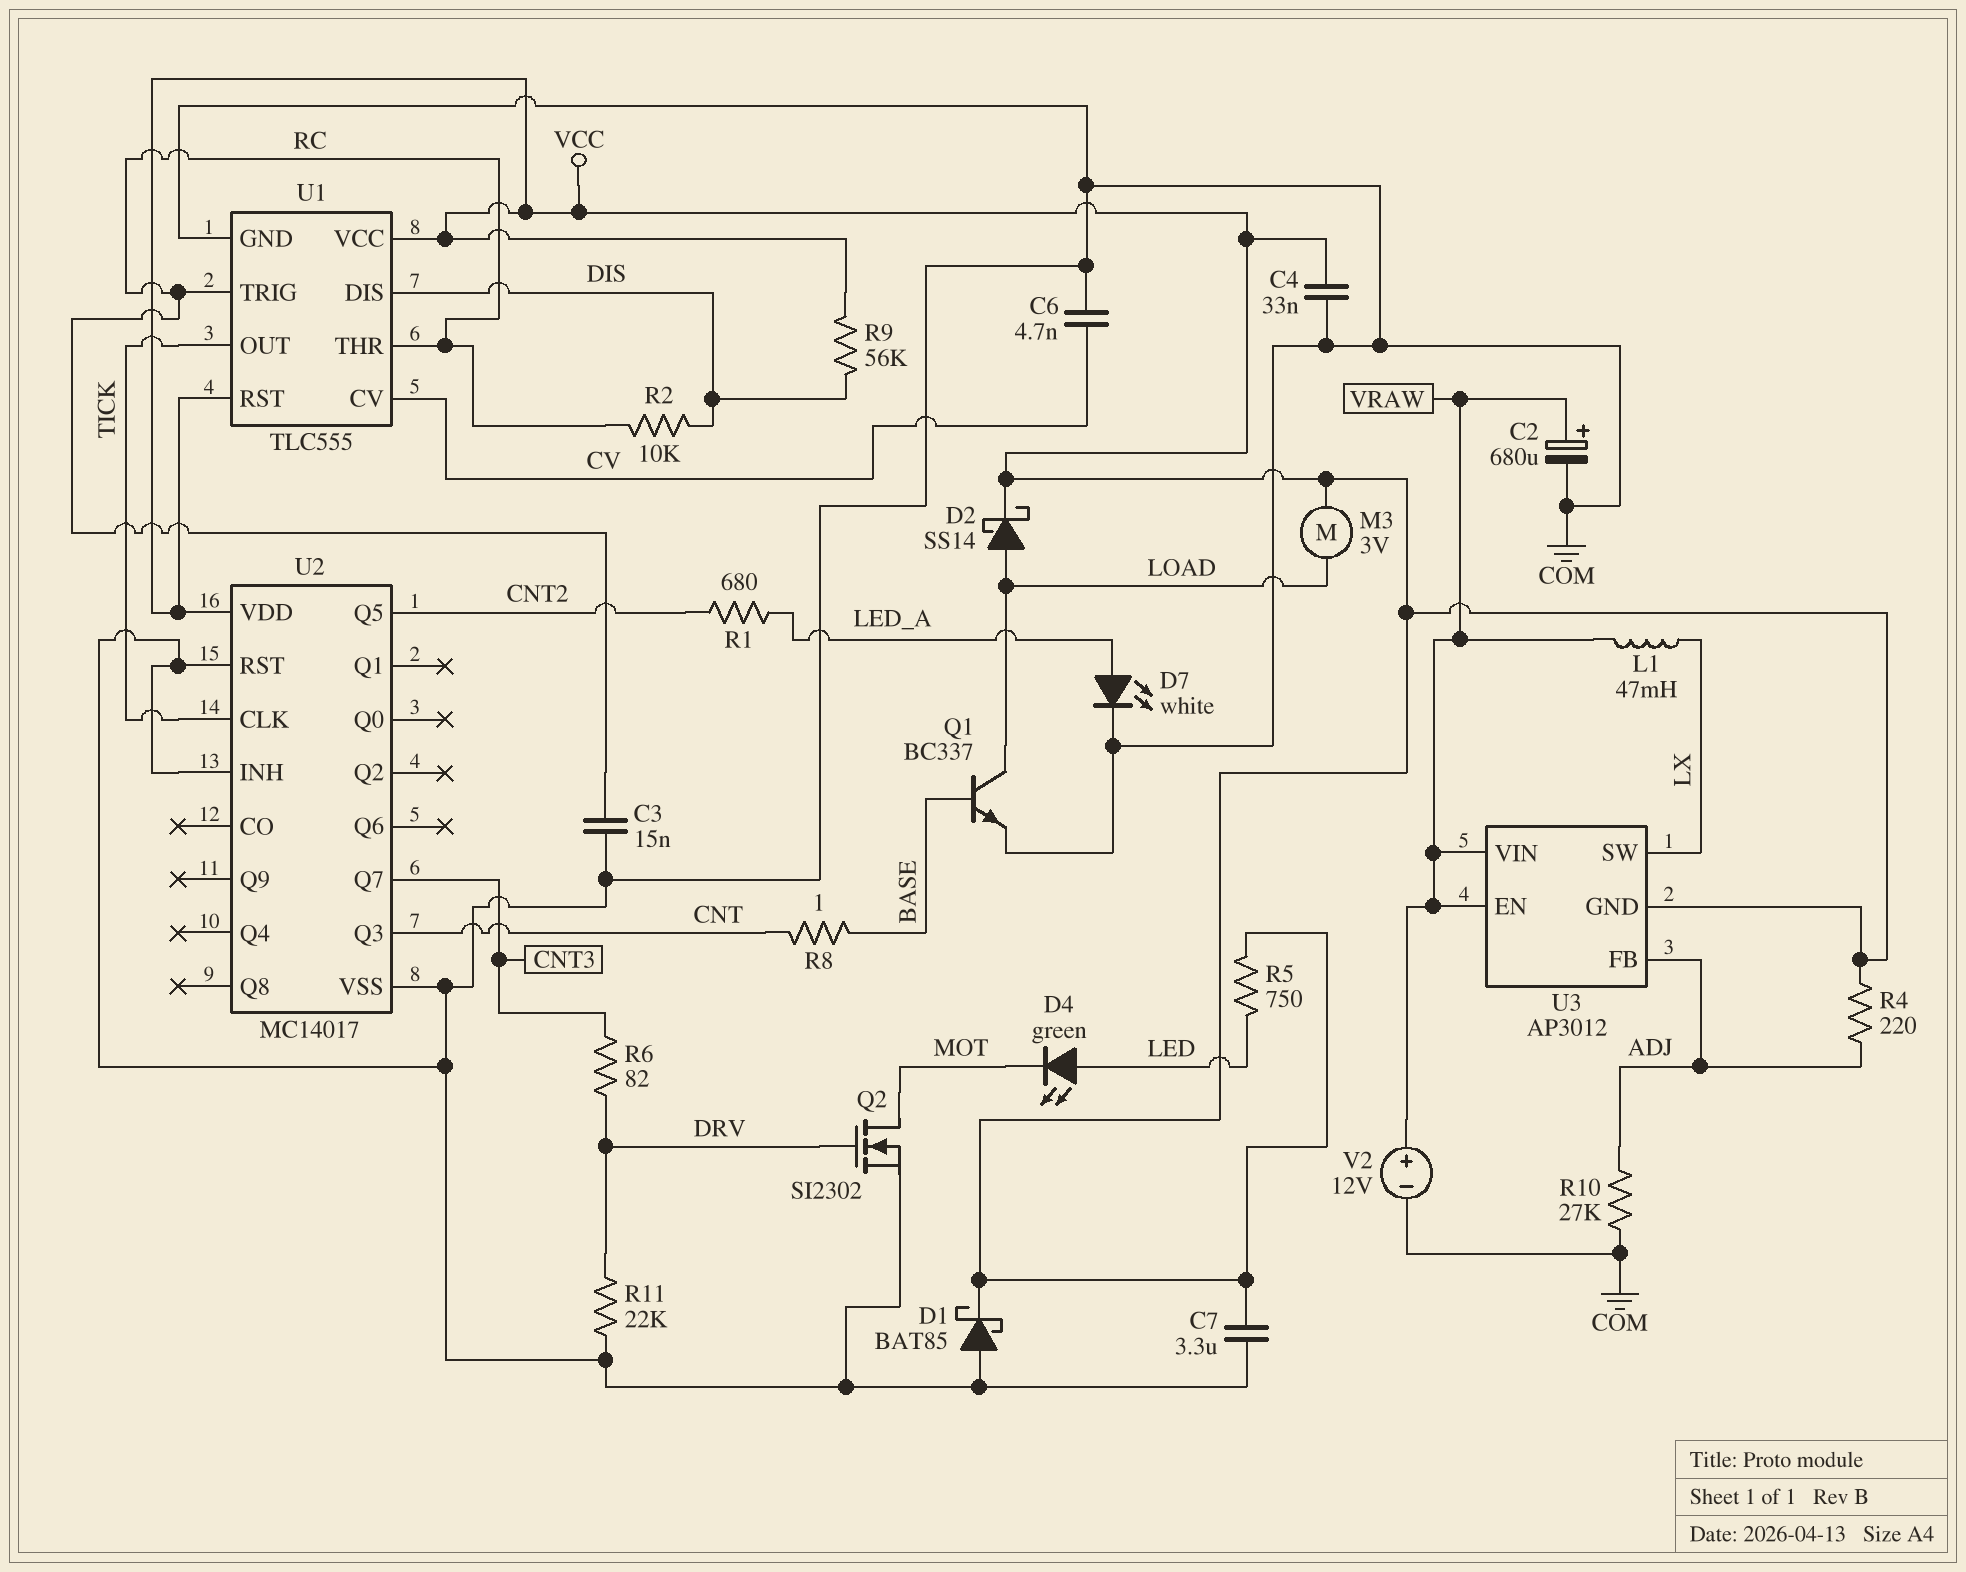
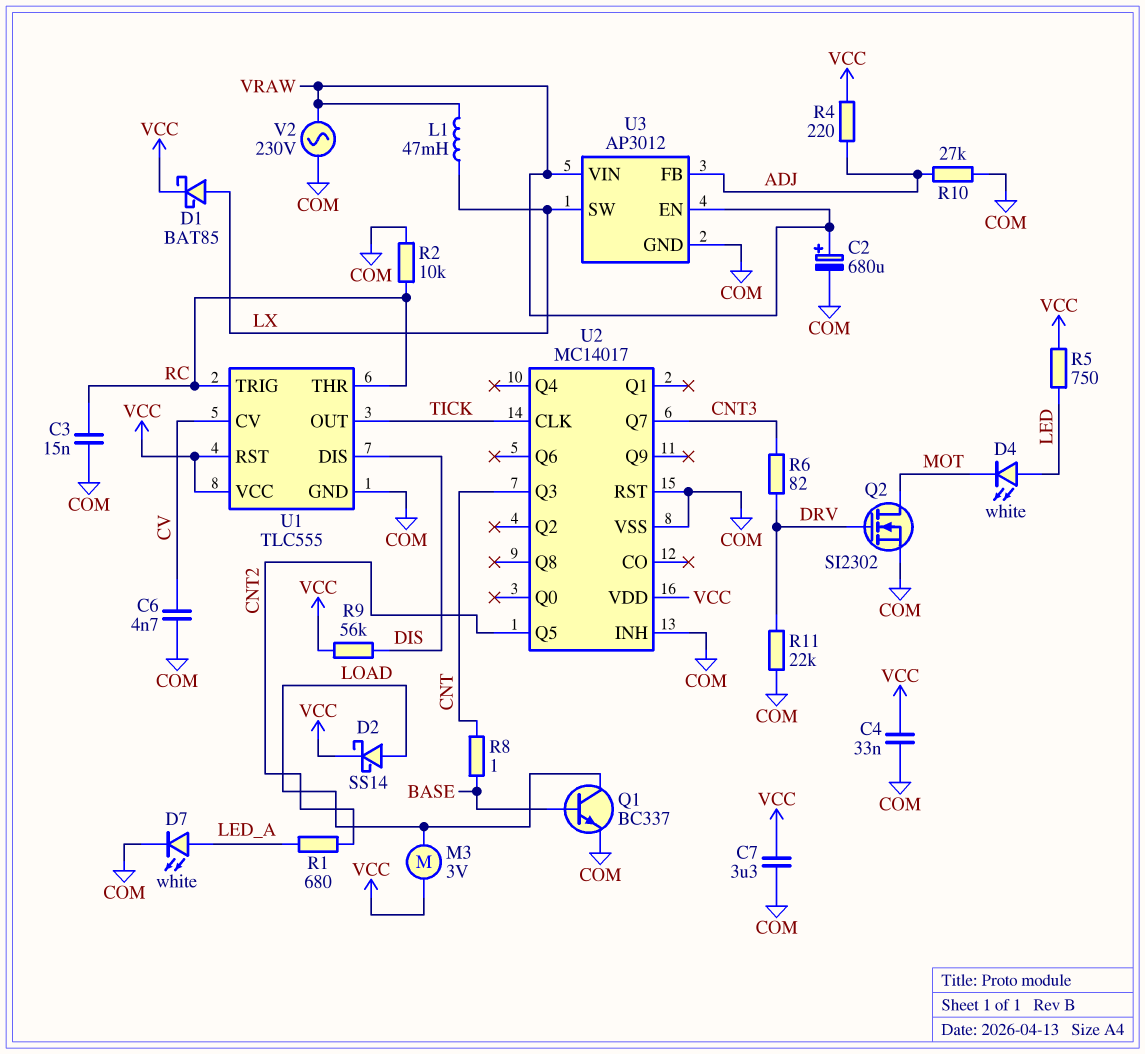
D1: schottky BAT85 (A COM, K VCC) -> schottky BAT85 (A LX, K VCC)
D4: LED green (A LED, K MOT) -> LED white (A LED, K MOT)
R2: 10k (DIS, RC) -> 10k (COM, RC)
U3 pin GND: VCC -> COM
V2: 12V (plus VRAW, minus COM) -> AC 230V (COM, VRAW)

